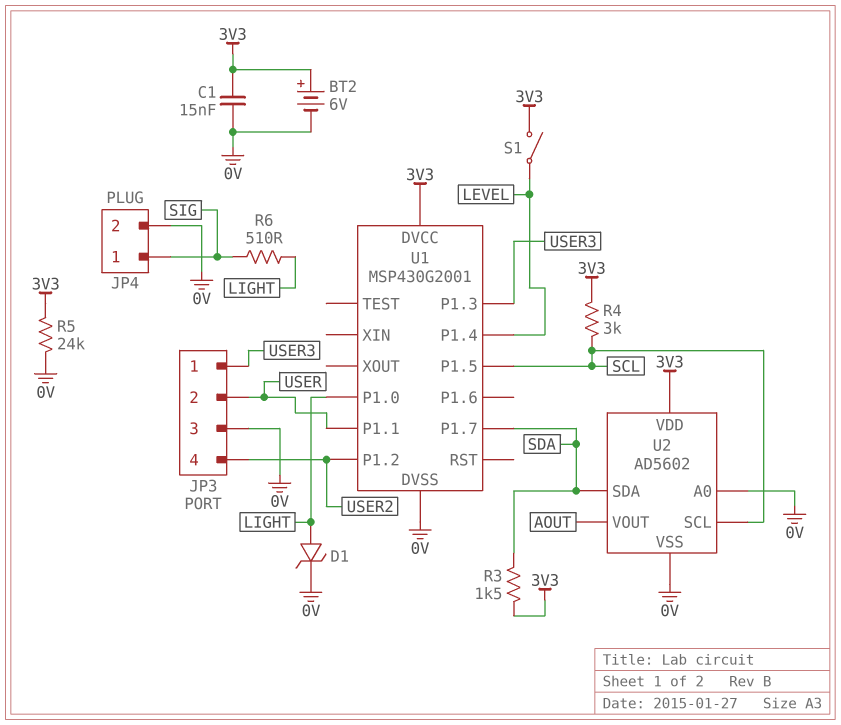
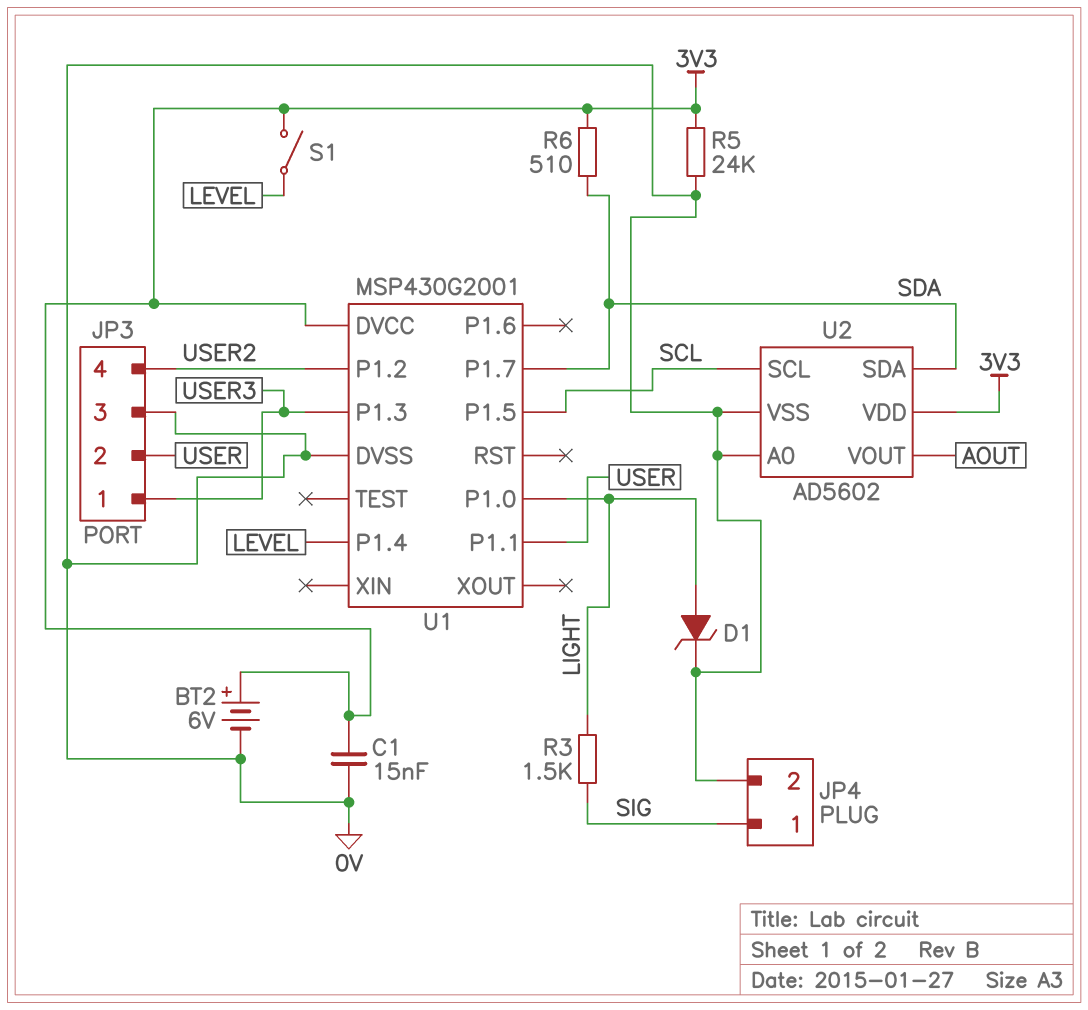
R3: 1.5k (3V3, SDA) -> 1.5k (LIGHT, SIG)
R4: 3k (3V3, SCL) -> none
R6: 510 (LIGHT, SIG) -> 510 (3V3, SDA)

